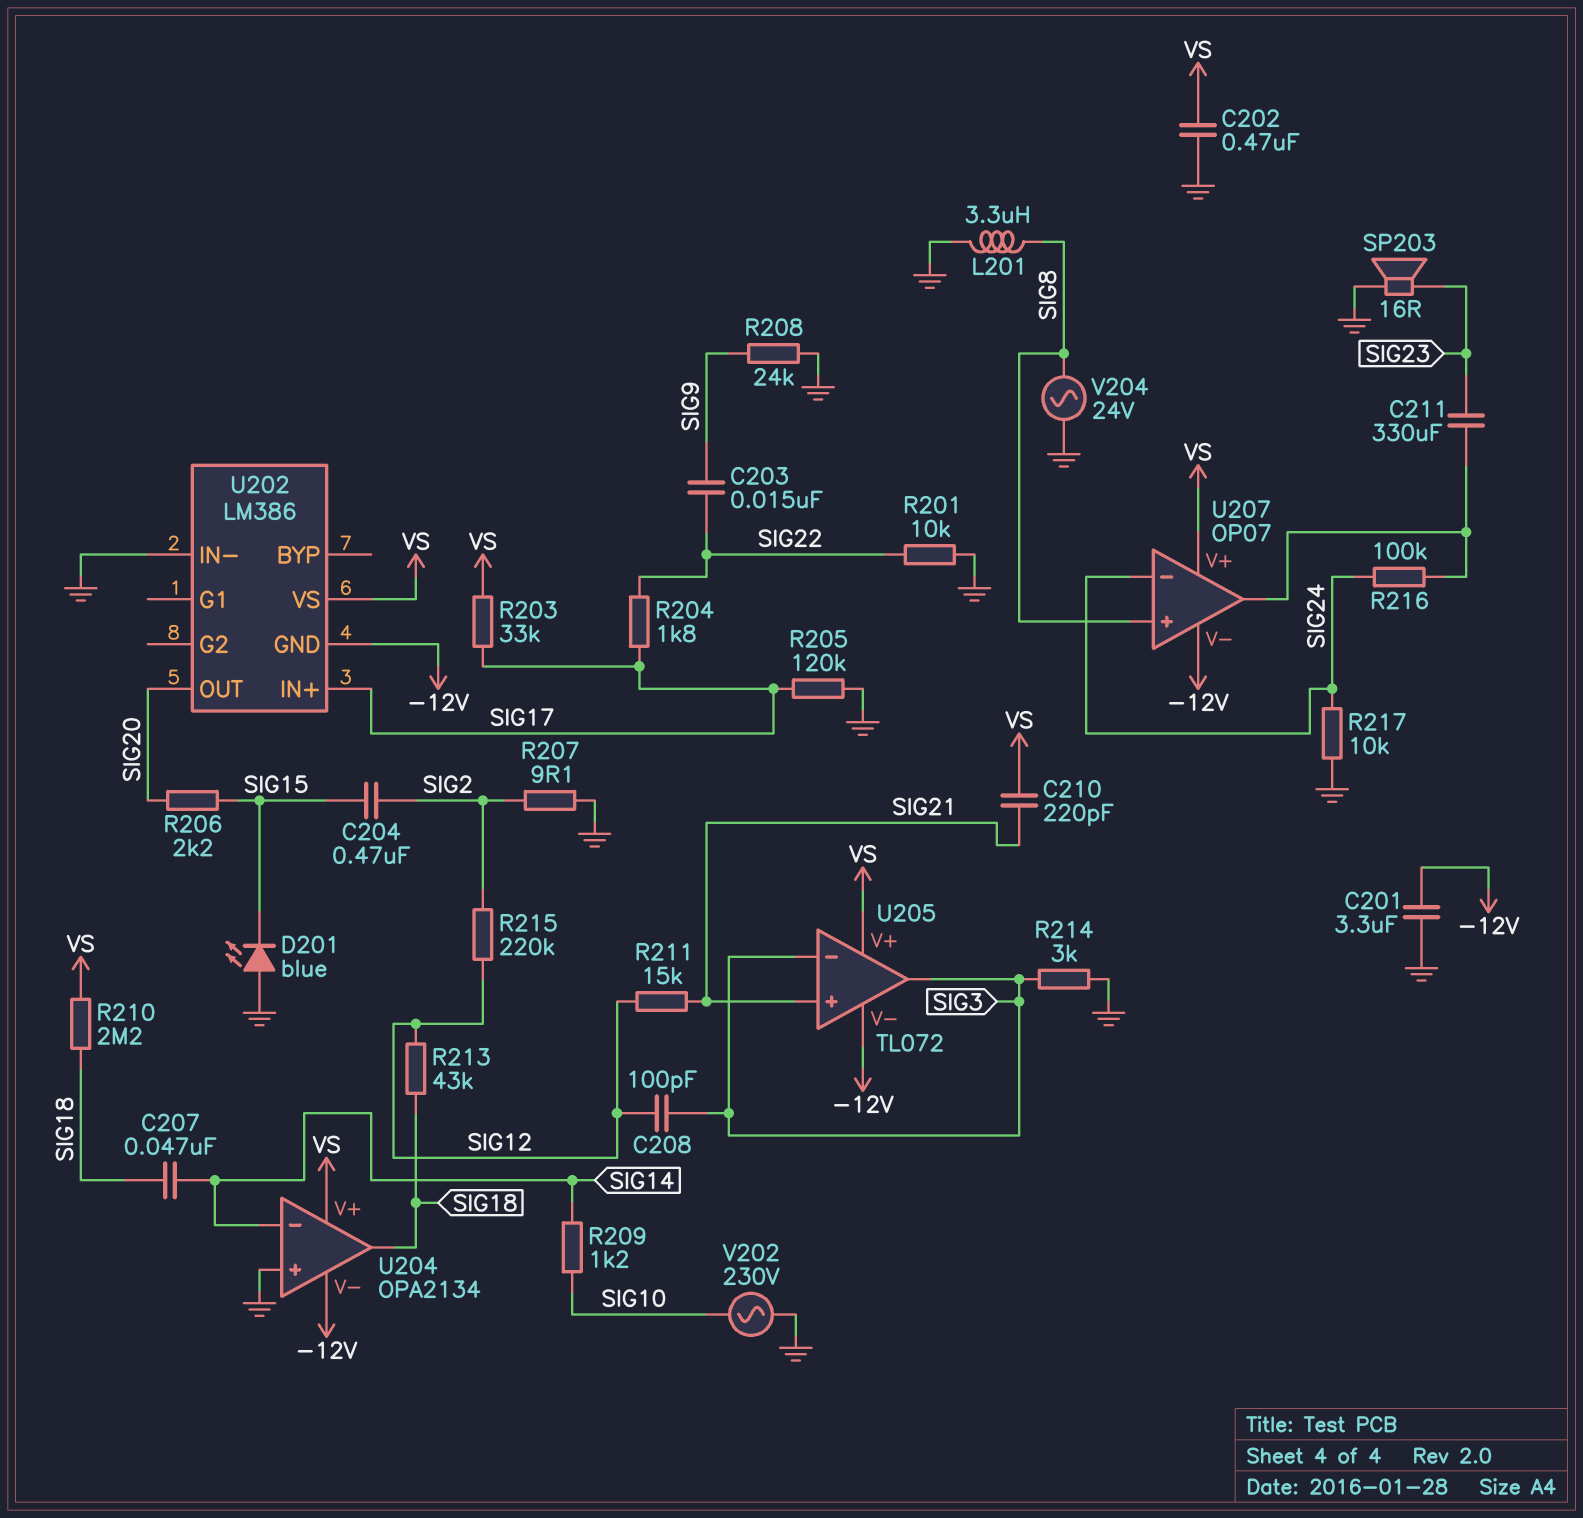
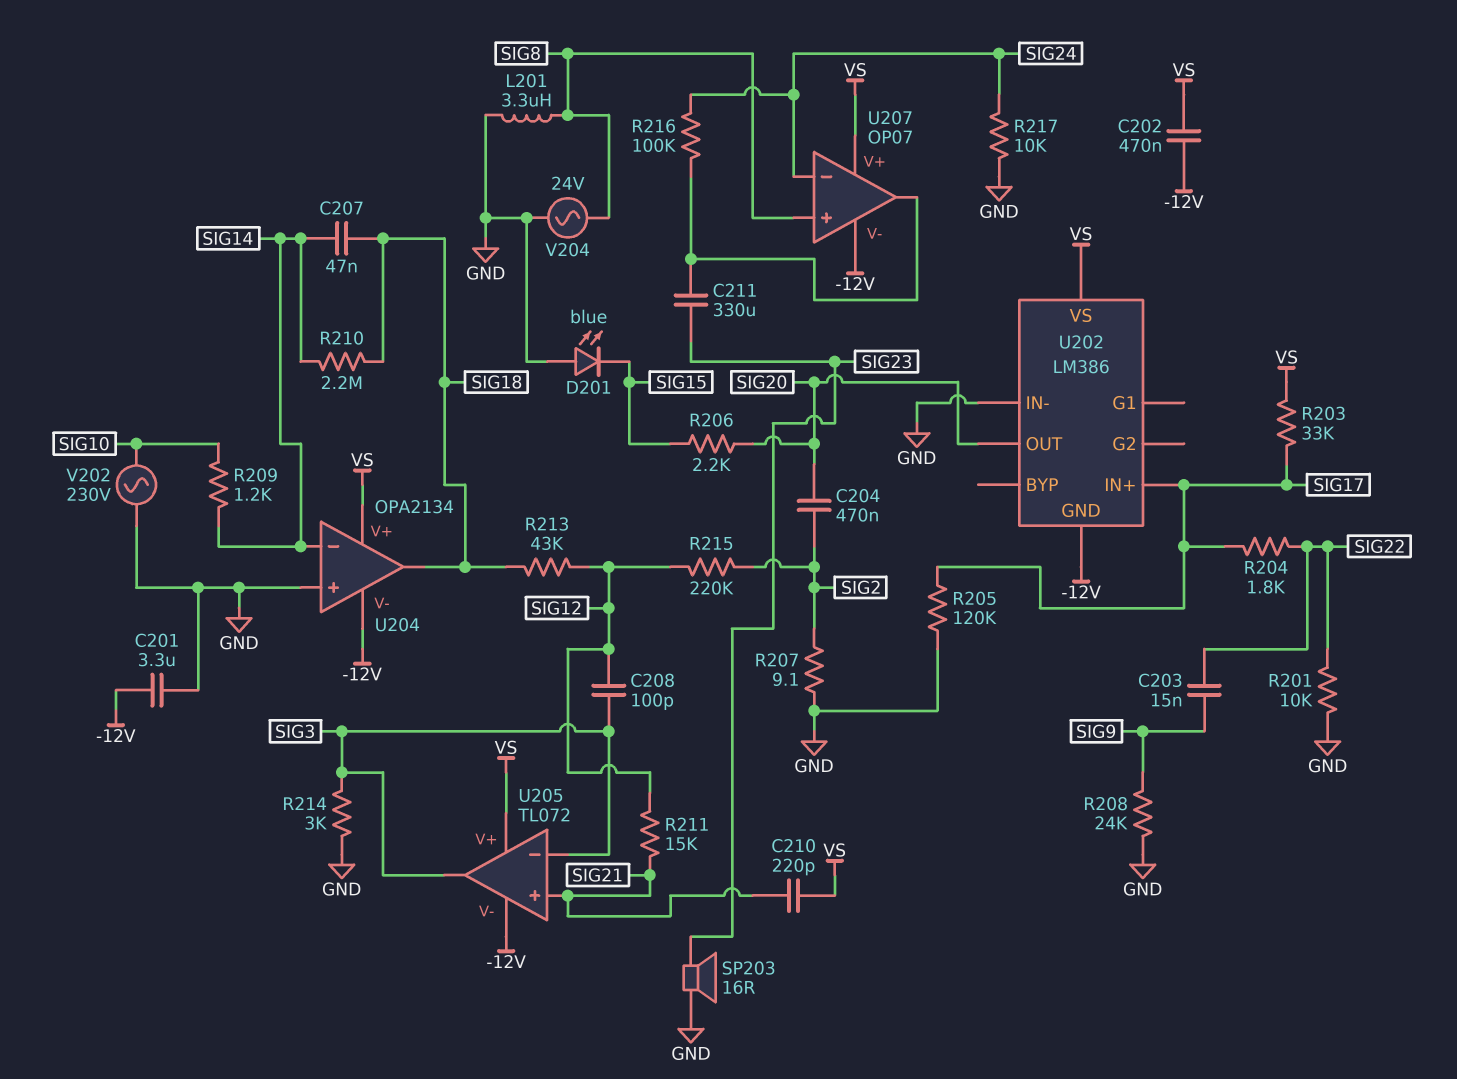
C202: 470nF (GND, VS) -> 470nF (-12V, VS)
C204: 470nF (SIG2, SIG15) -> 470nF (SIG2, SIG20)
R210: 2.2M (SIG18, VS) -> 2.2M (SIG14, SIG18)

